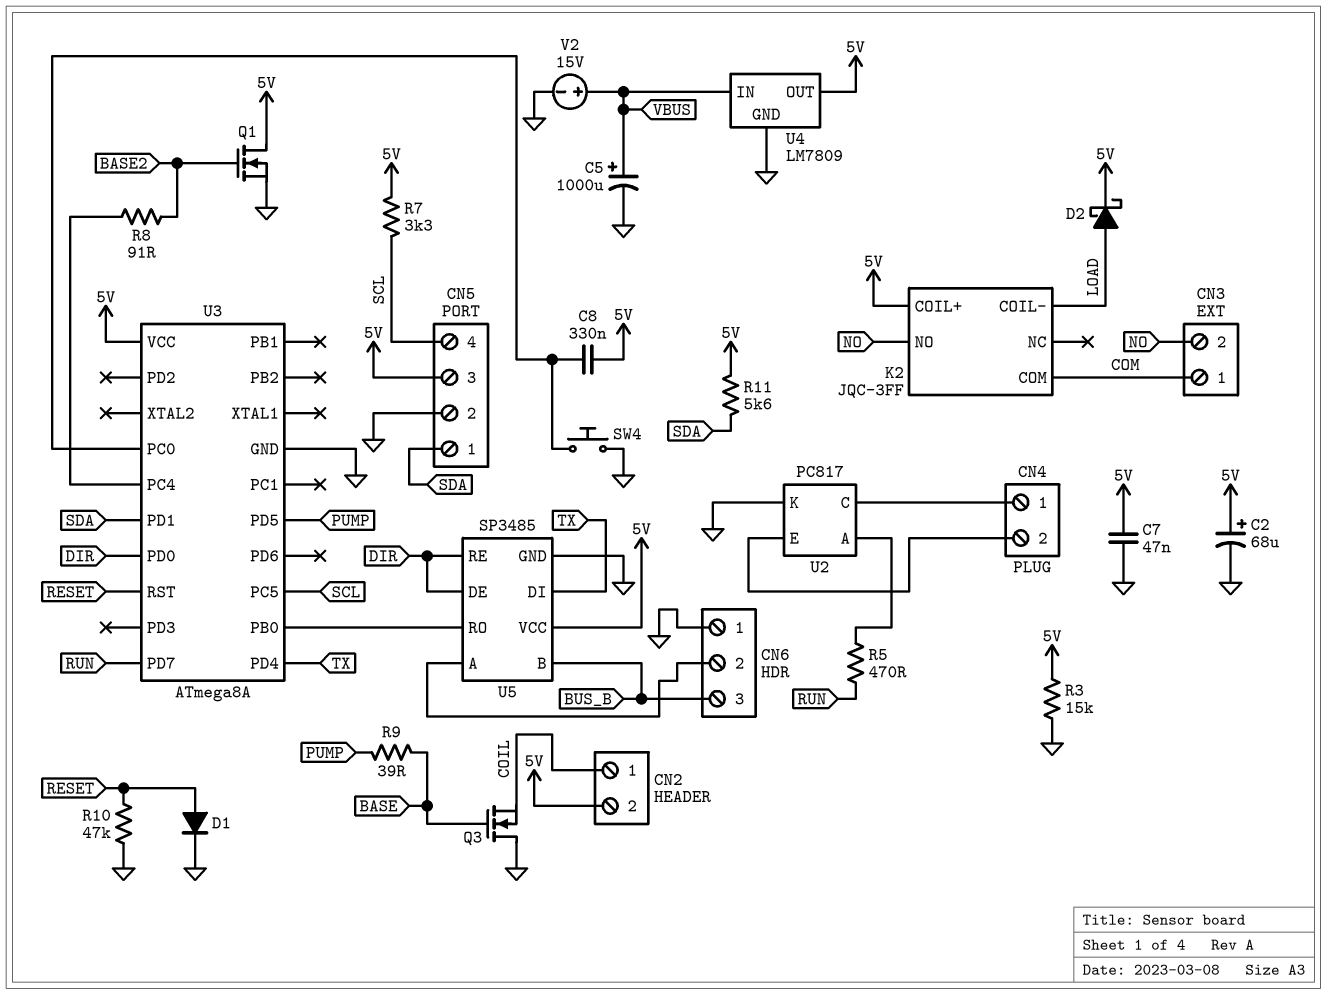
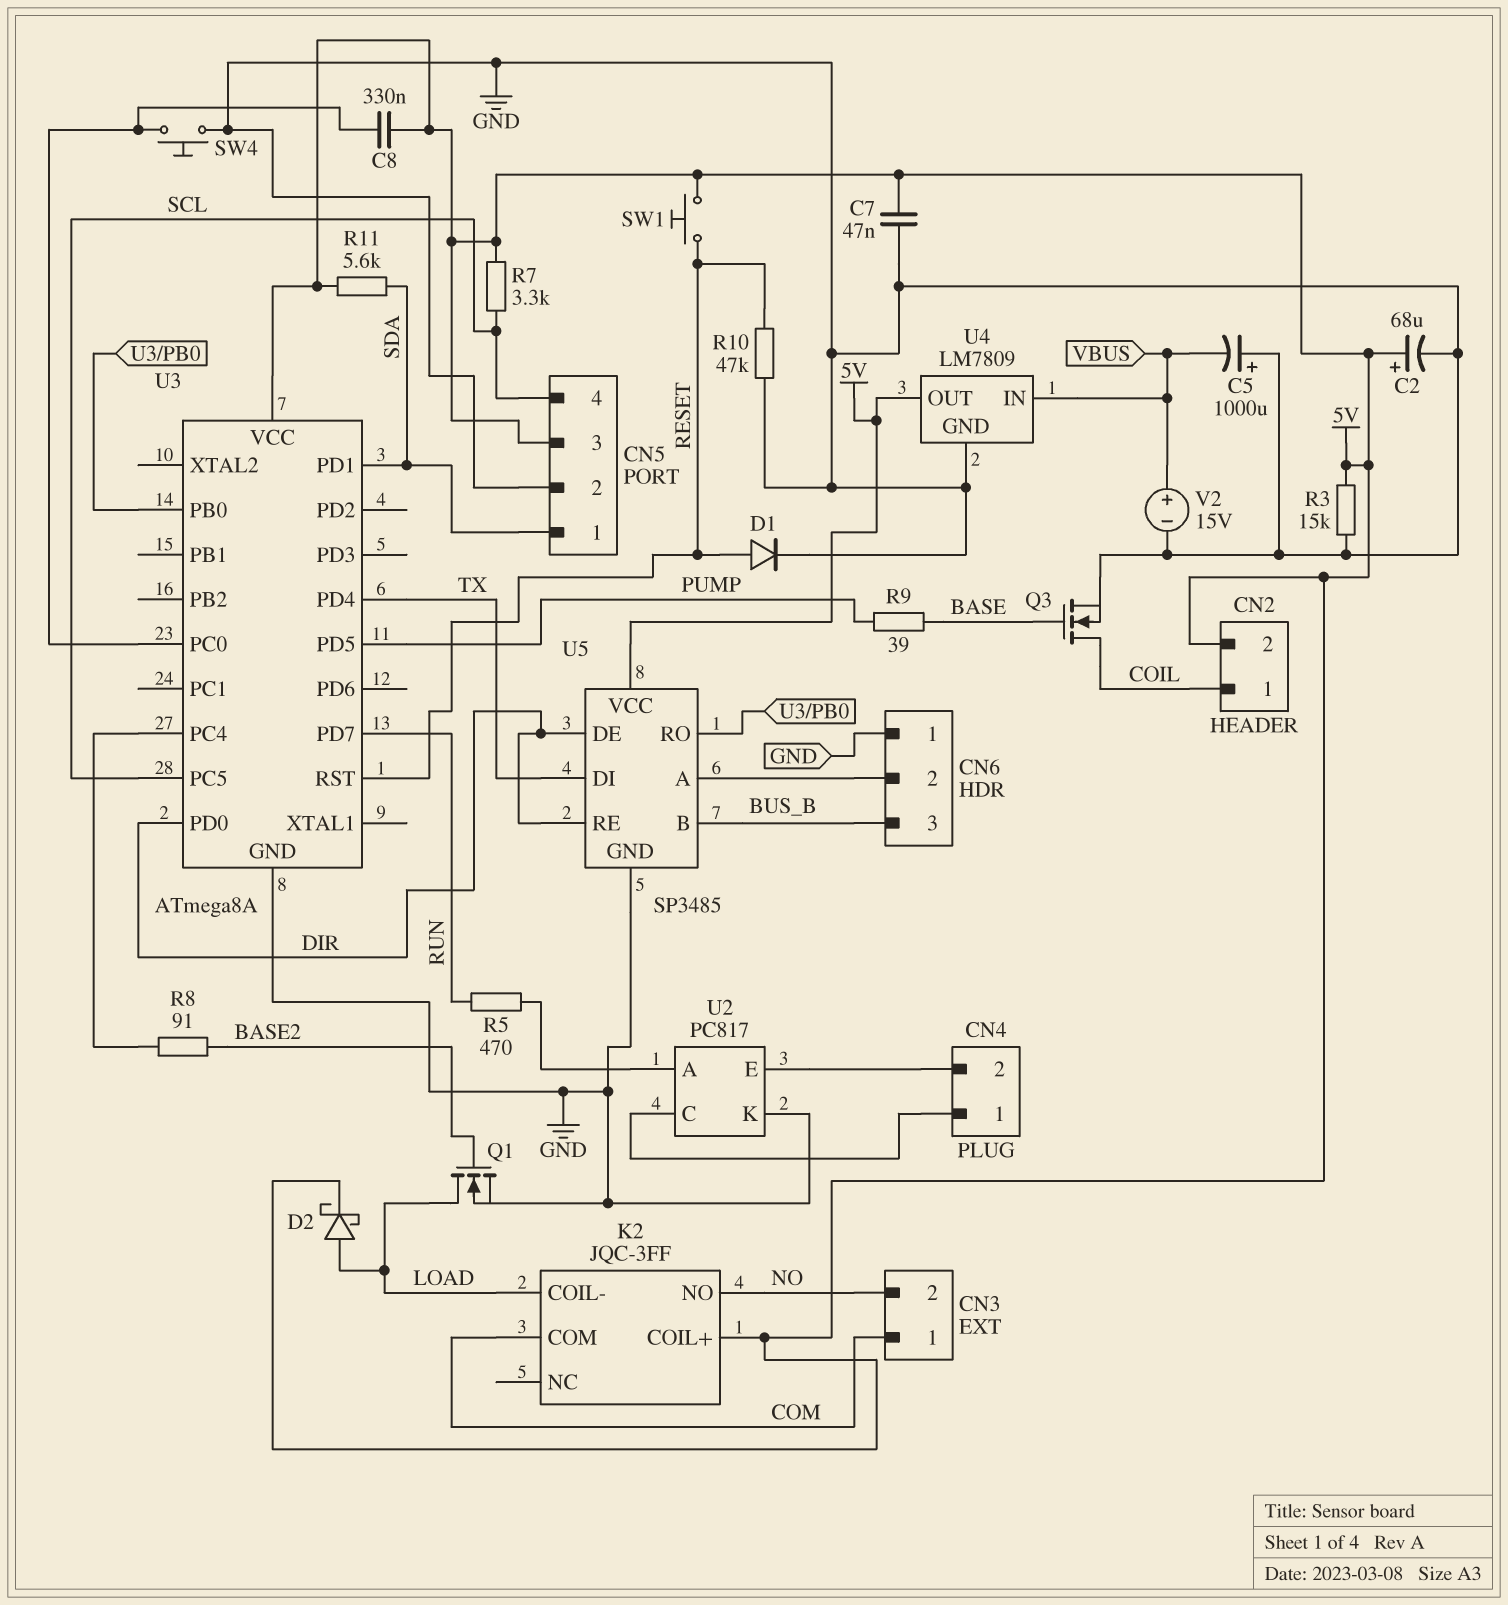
C5: 1000uF (plus VBUS, minus GND) -> 1000uF (plus GND, minus VBUS)
Q1: NMOS (G BASE2, D 5V, S GND) -> NMOS (G BASE2, D LOAD, S GND)
Q3: NMOS (G BASE, D GND, S COIL) -> NMOS (G BASE, D COIL, S GND)
SW1: none -> button (5V, RESET)

